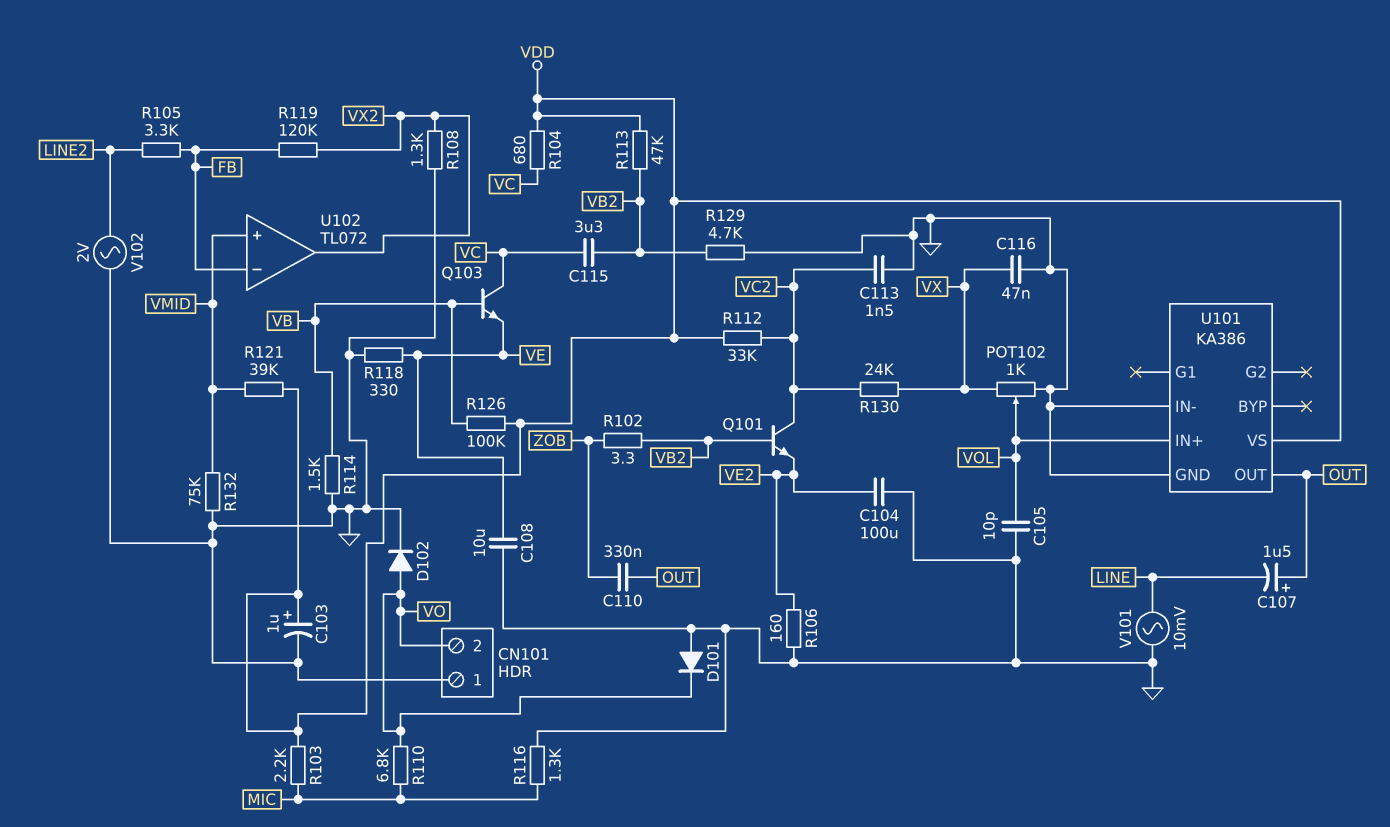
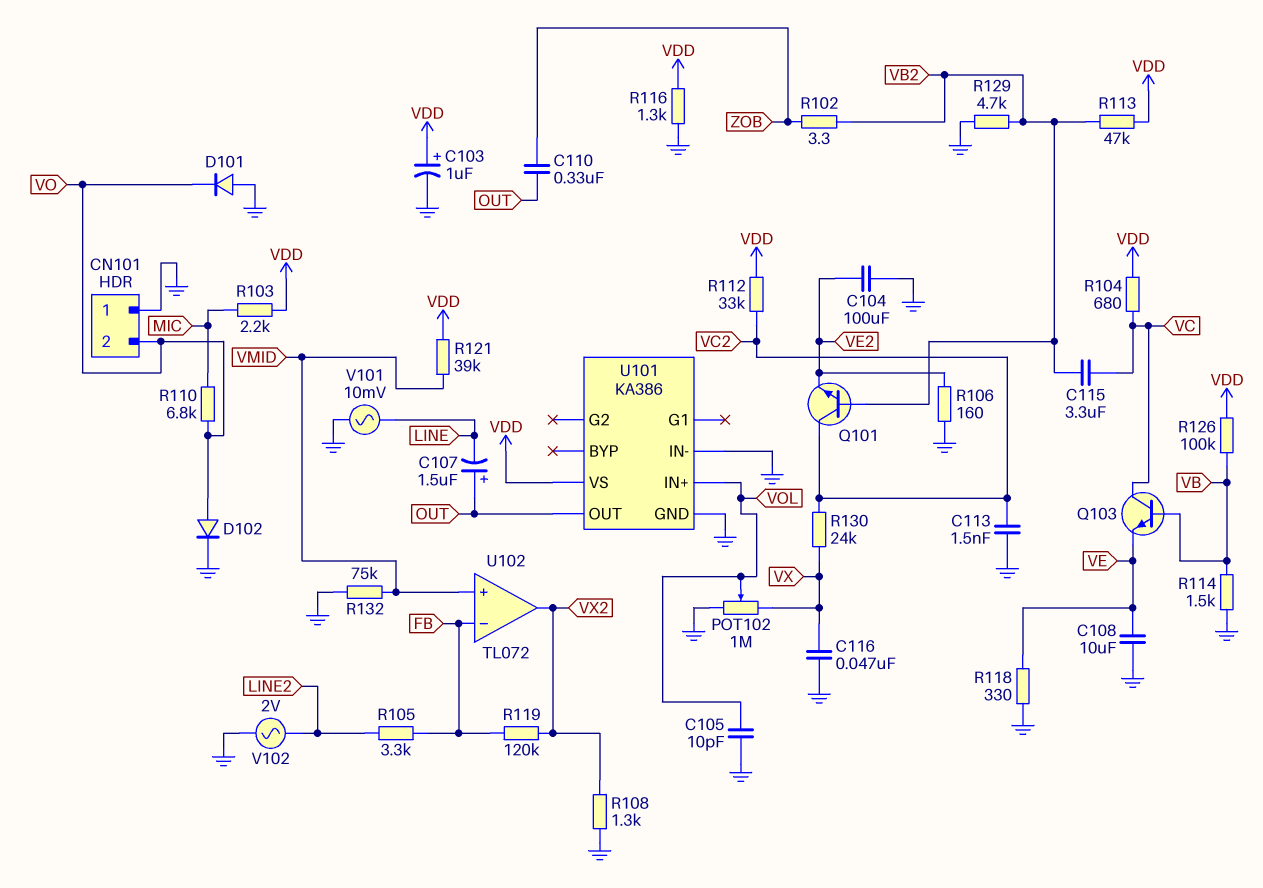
POT102: 1k (GND, VX, wiper VOL) -> 1M (GND, VX, wiper VOL)
R116: 1.3k (GND, MIC) -> 1.3k (GND, VDD)

